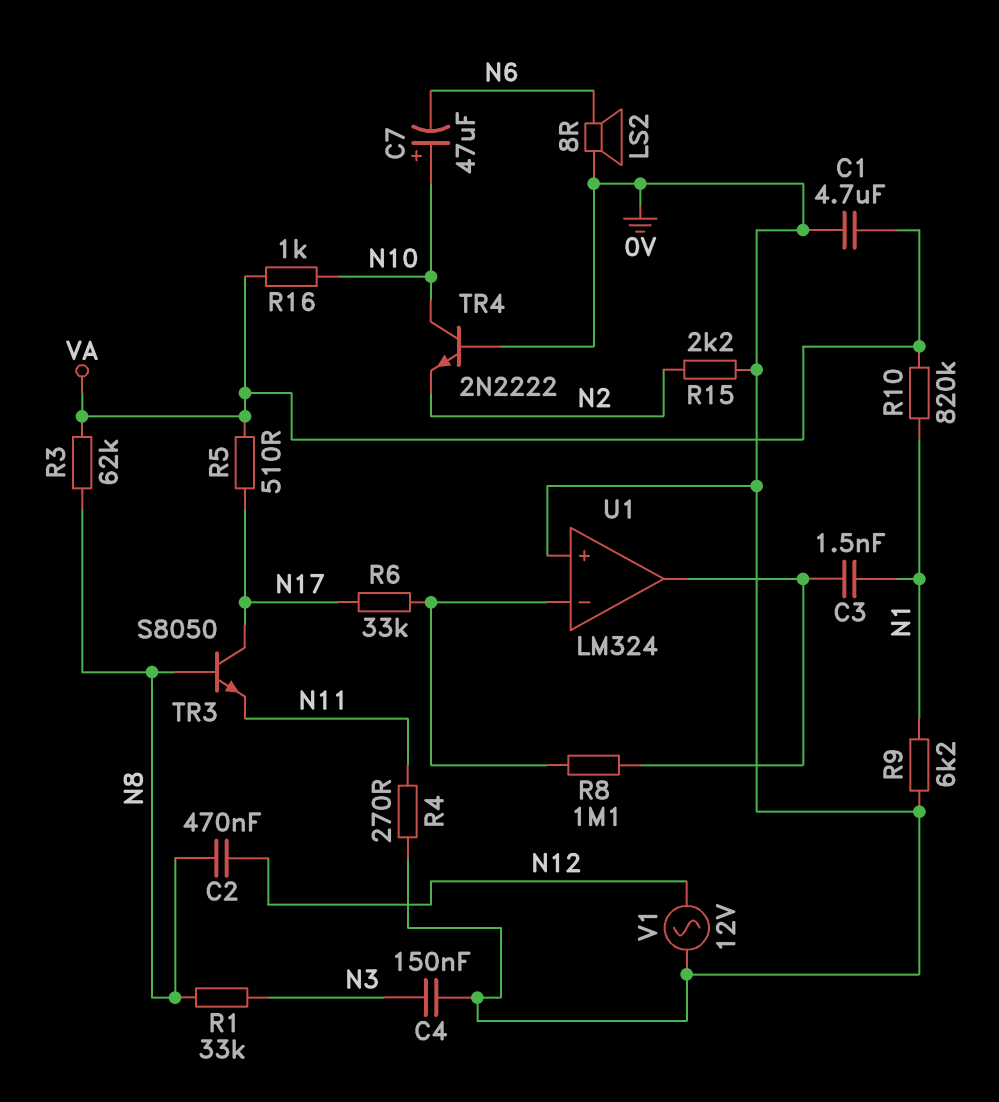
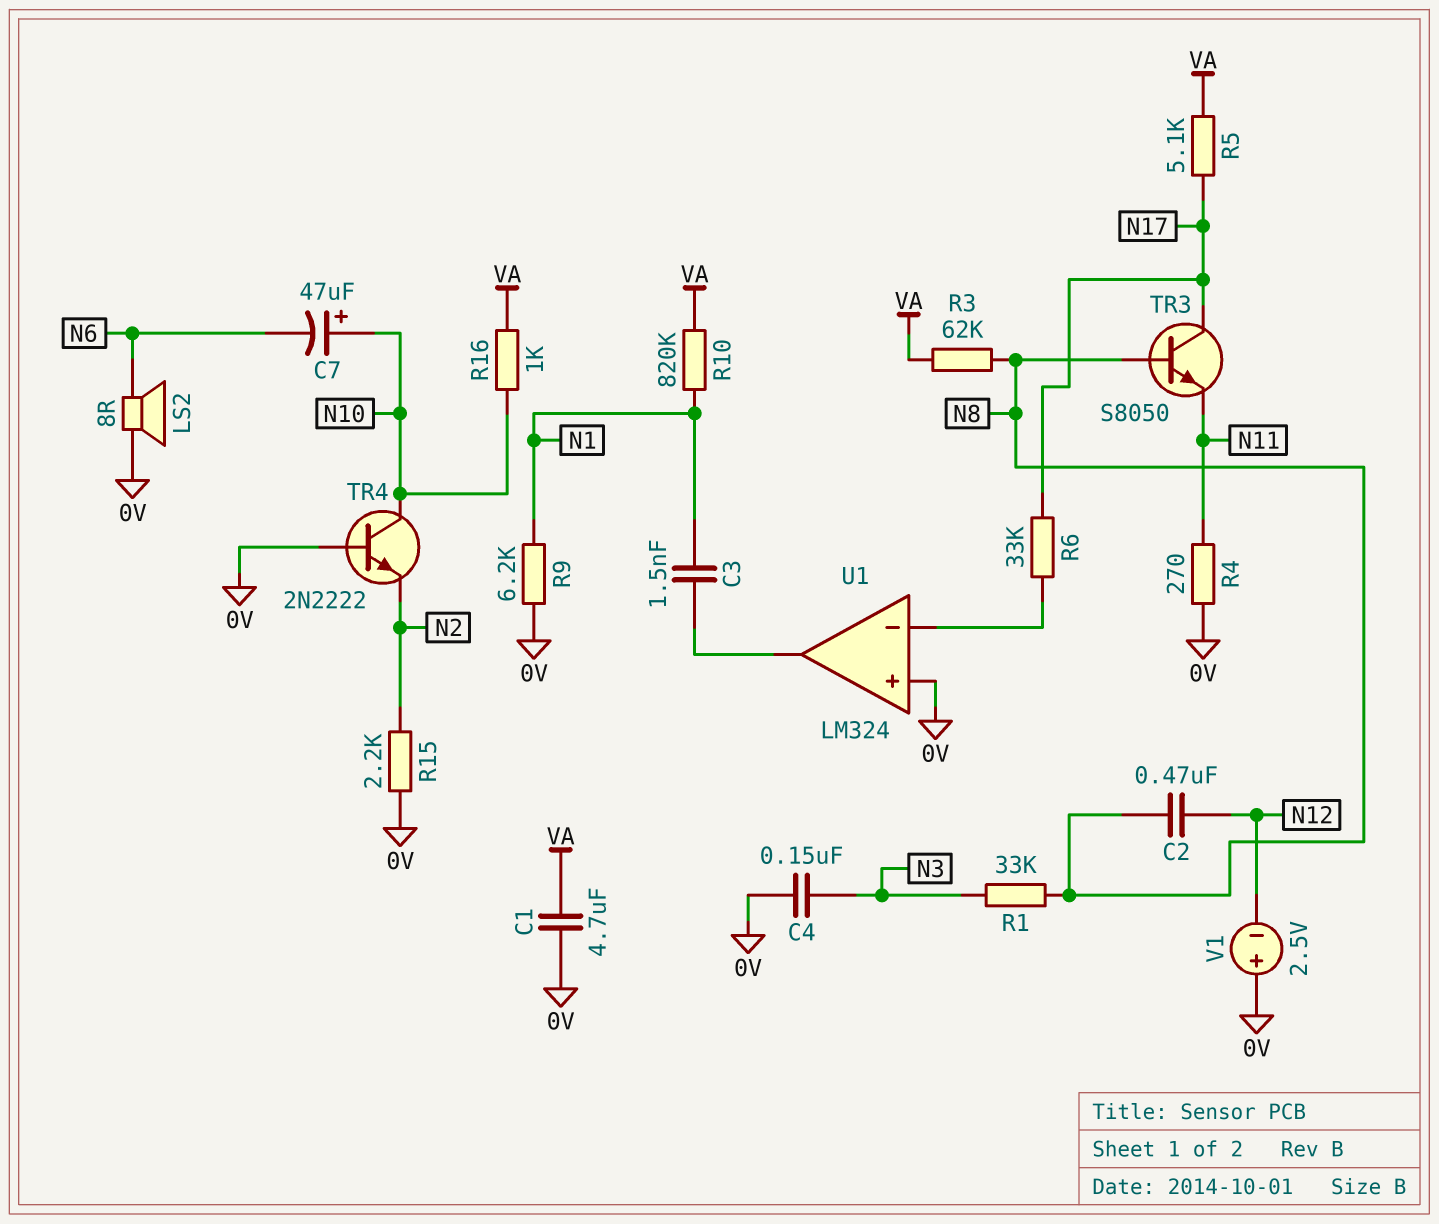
R5: 510 (N17, VA) -> 5.1k (N17, VA)
R8: 1.1M (U1/in-, U1/out) -> none
V1: AC 12V (0V, N12) -> 2.5V (plus 0V, minus N12)

